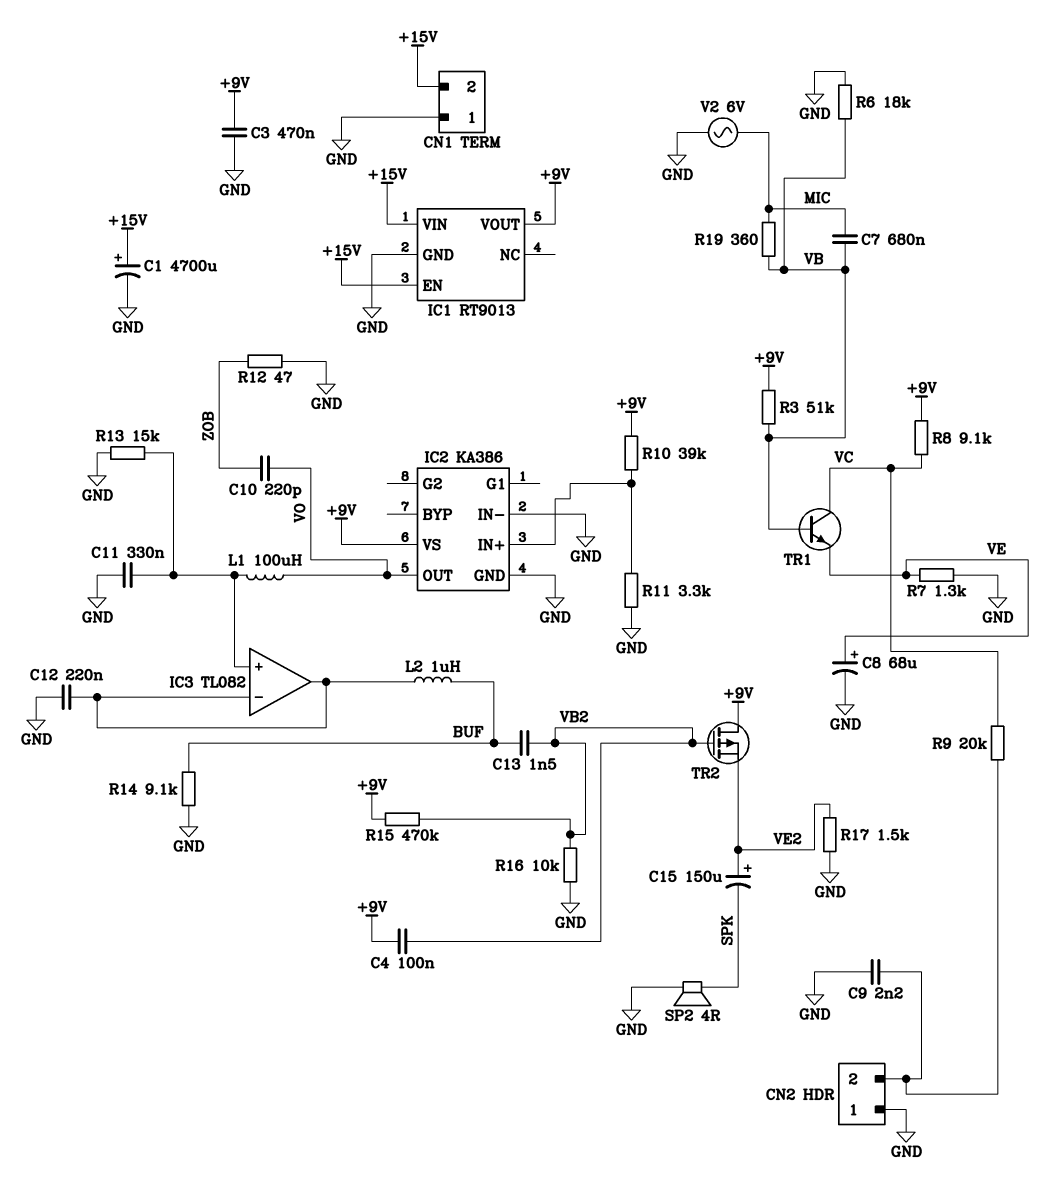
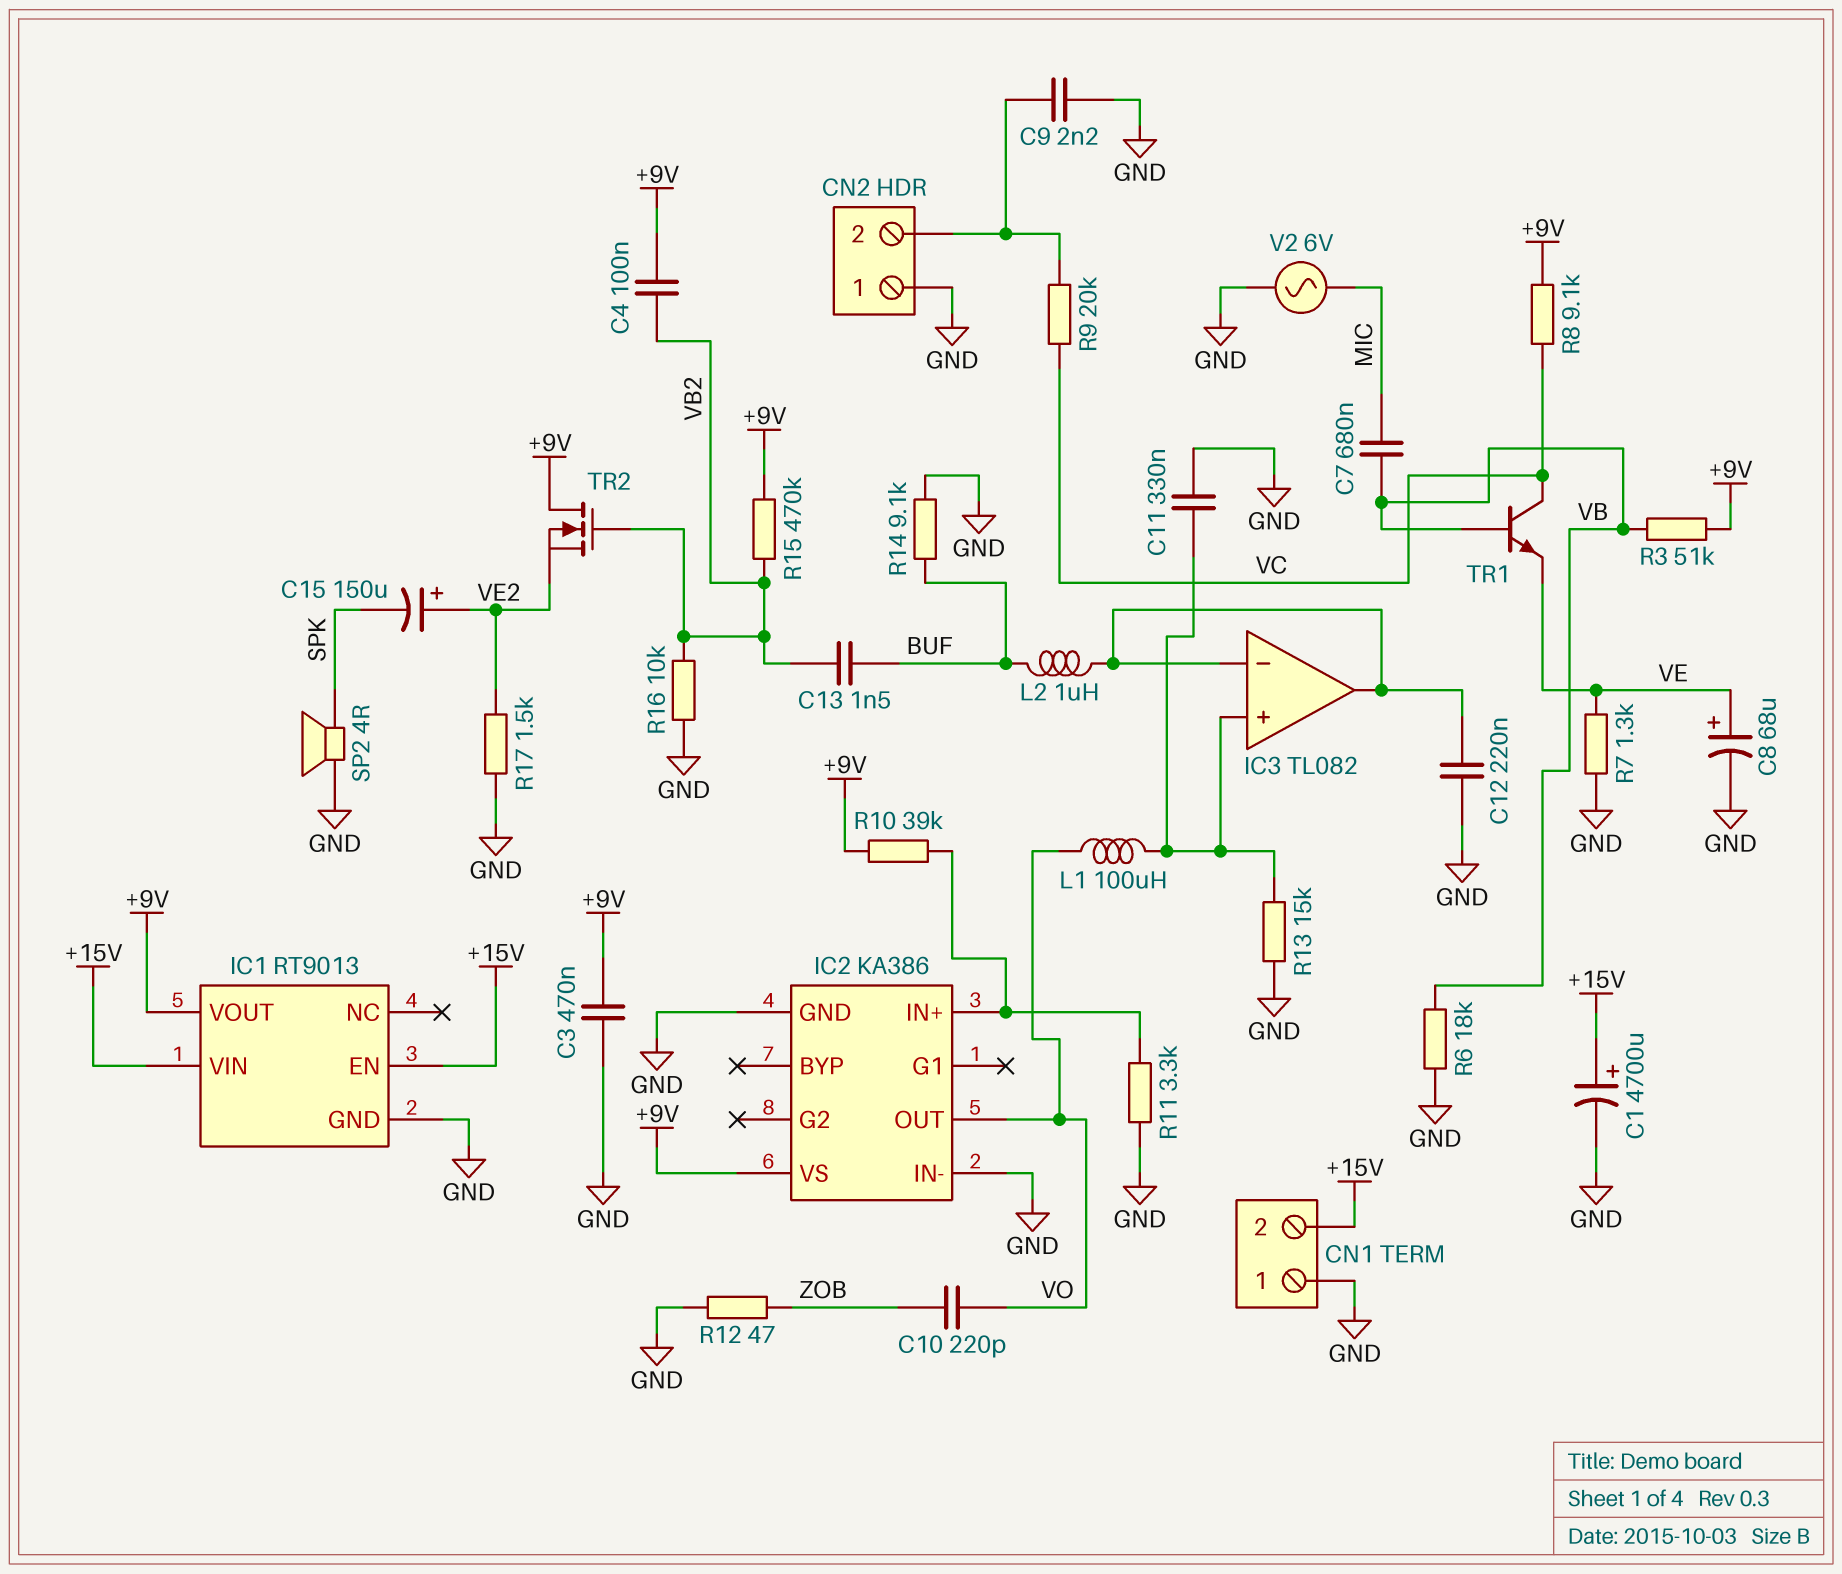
R19: 360 (MIC, VB) -> none
TR2: PMOS (G VB2, D +9V, S VE2) -> NMOS (G VB2, D +9V, S VE2)

